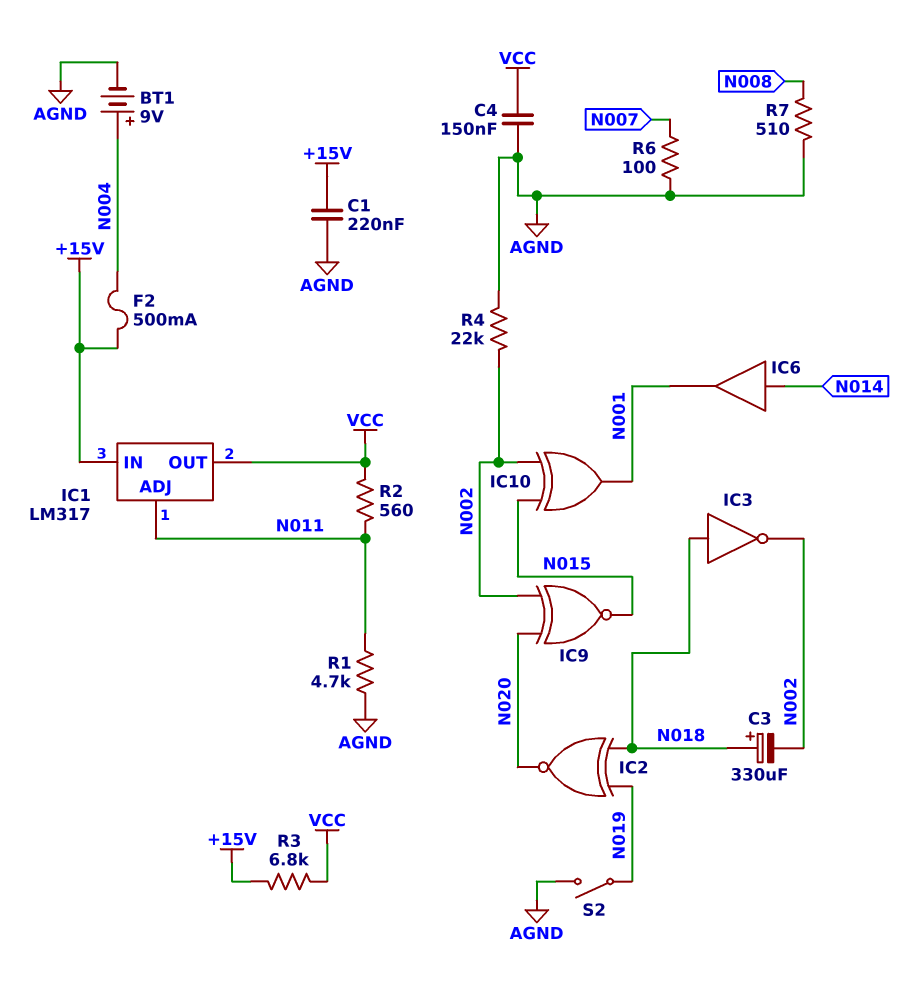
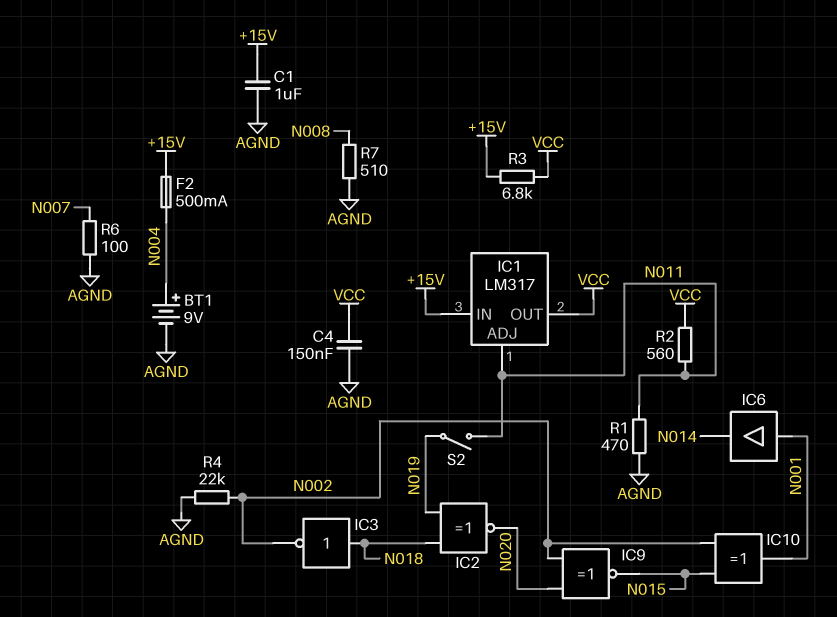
C1: 220nF (+15V, AGND) -> 1uF (+15V, AGND)
C3: 330uF (plus N018, minus N002) -> none
IC6: buffer (in N014, out N001) -> buffer (in N001, out N014)
R1: 4.7k (AGND, N011) -> 470 (AGND, N011)
S2: switch (AGND, N019) -> switch (N011, N019)

